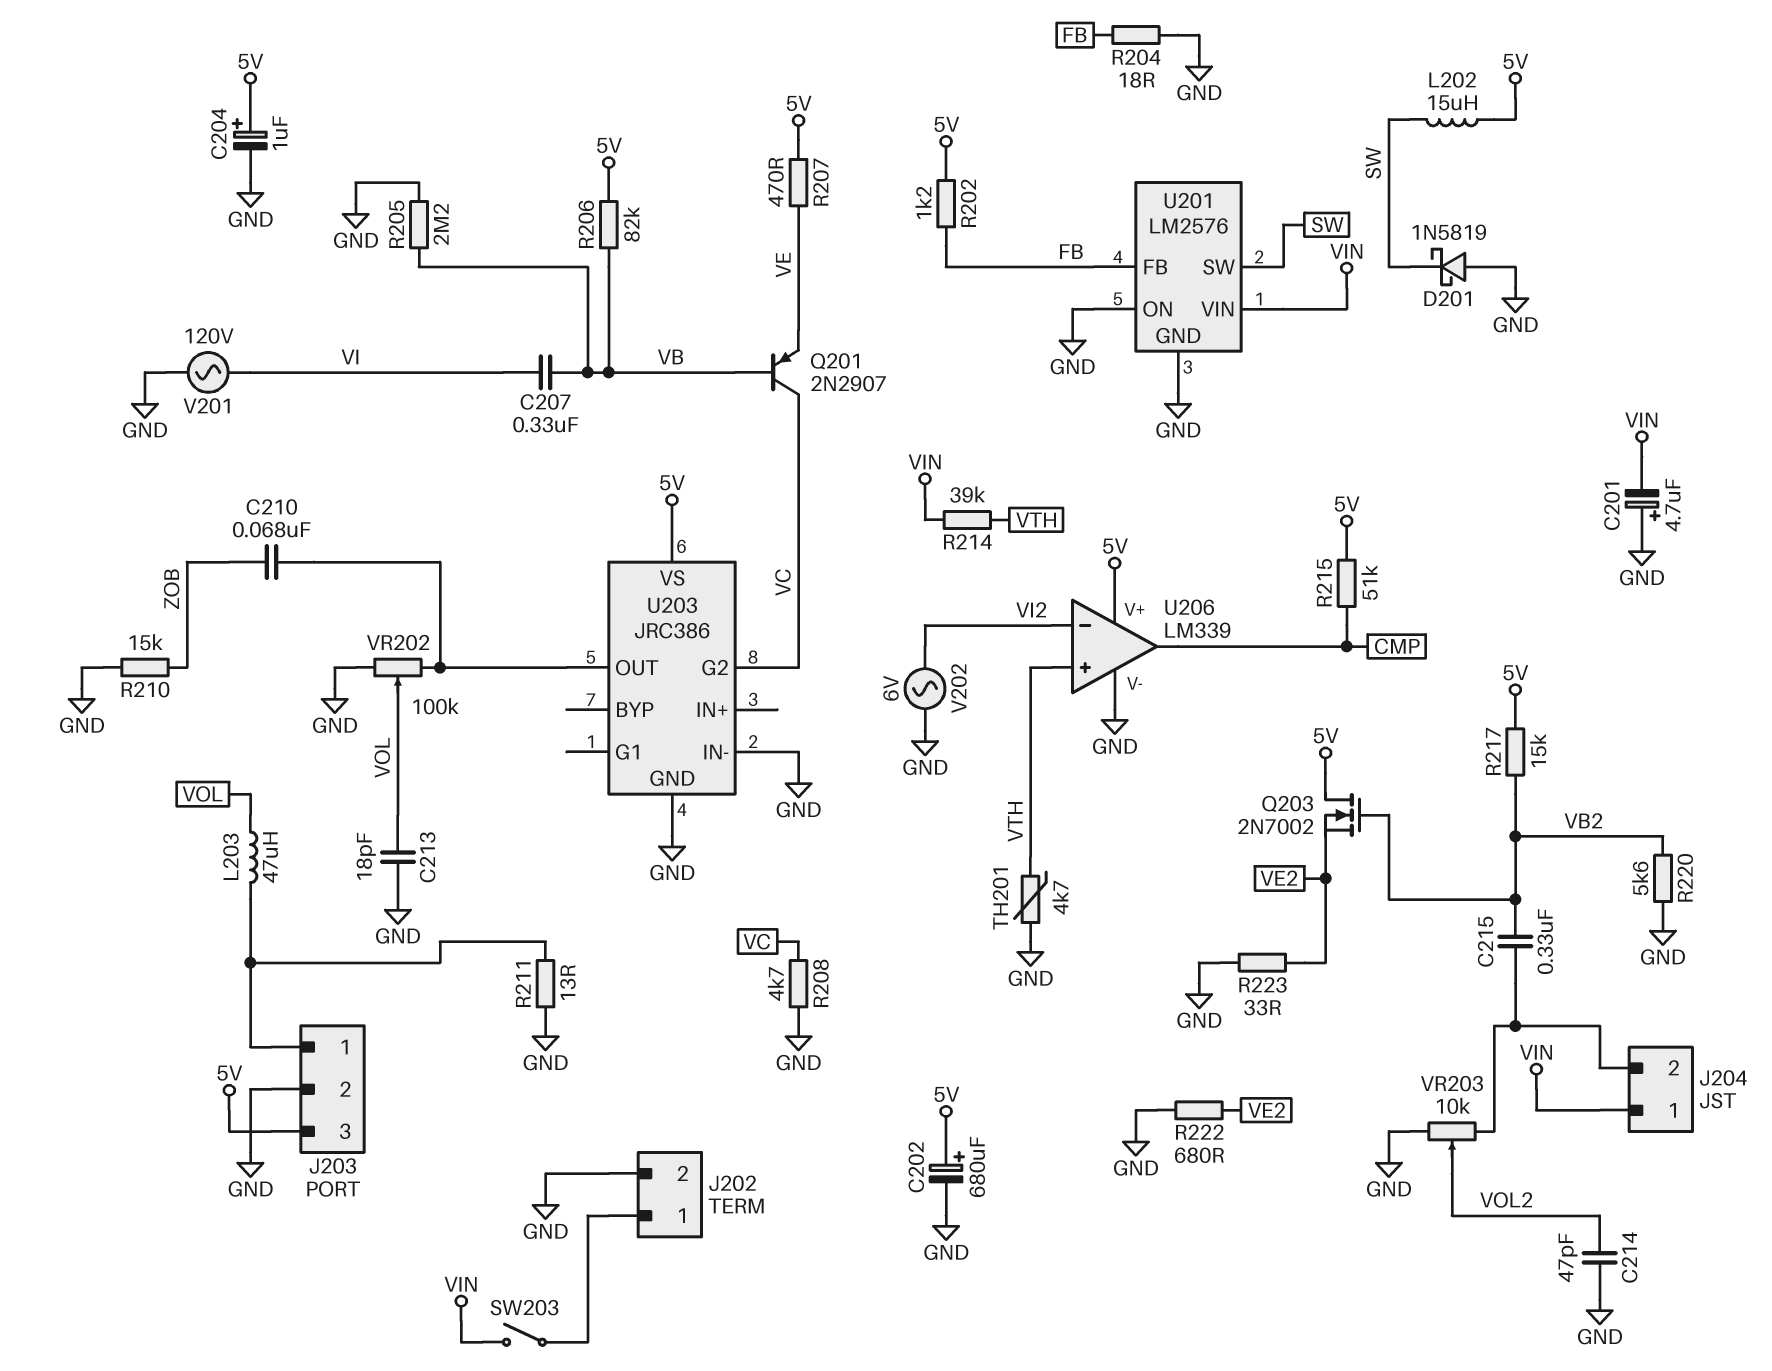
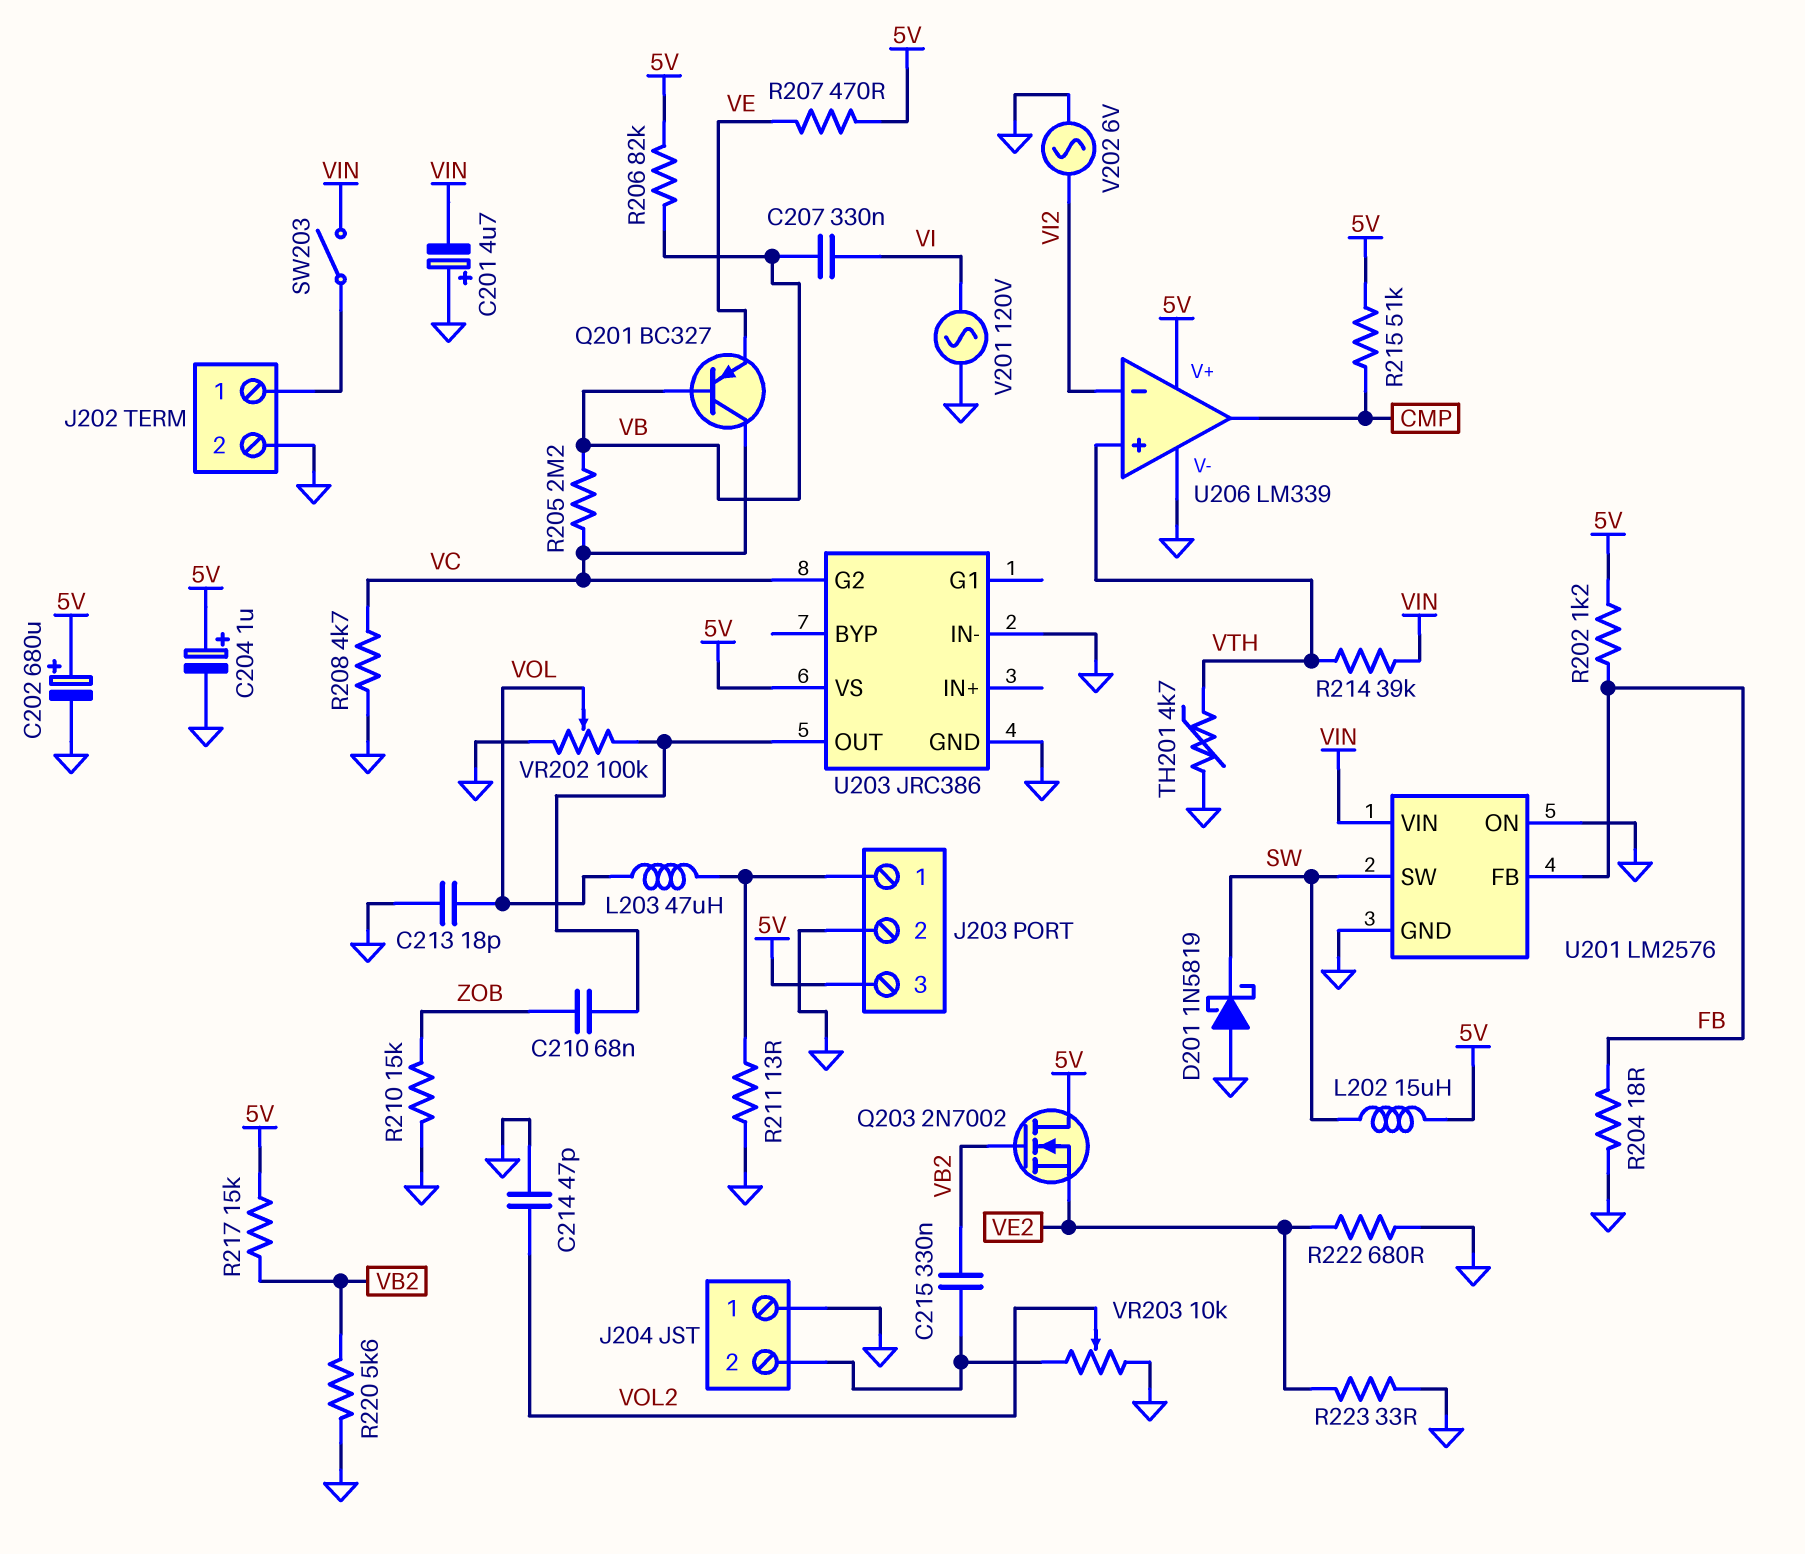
J204 pin 1: VIN -> GND
Q201: PNP 2N2907 (B VB, C VC, E VE) -> PNP BC327 (B VB, C VC, E VE)
R205: 2.2M (GND, VB) -> 2.2M (VB, VC)

